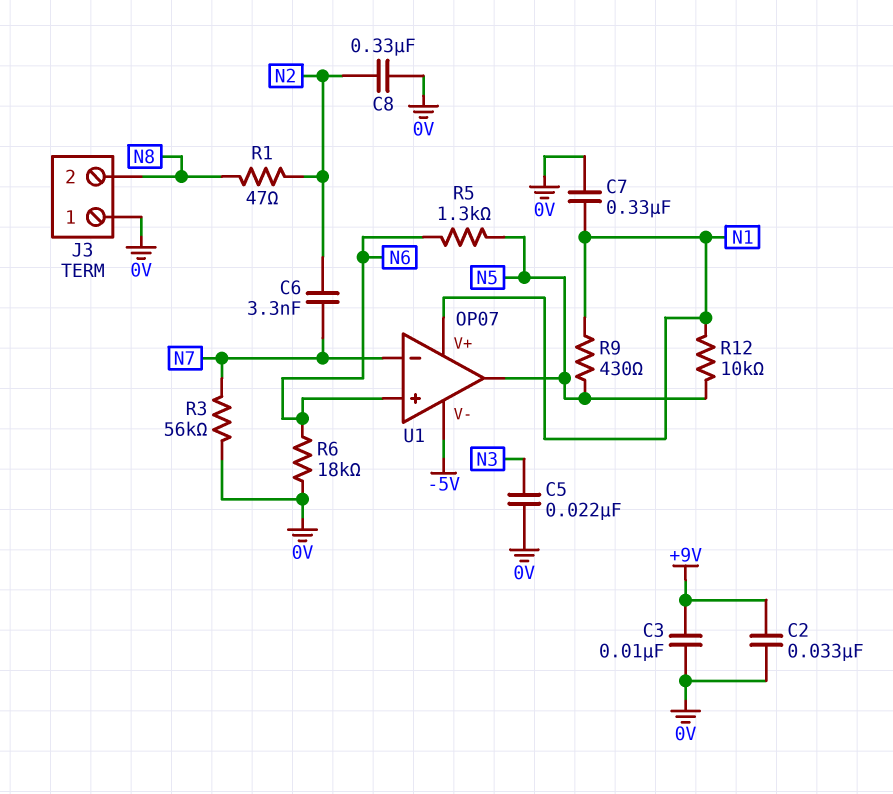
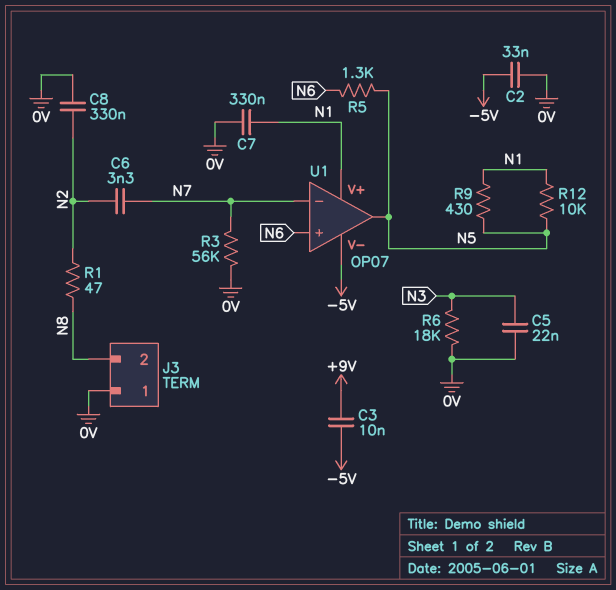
C2: 33nF (+9V, 0V) -> 33nF (-5V, 0V)
C3: 10nF (+9V, 0V) -> 10nF (+9V, -5V)
R6: 18k (0V, N6) -> 18k (0V, N3)

